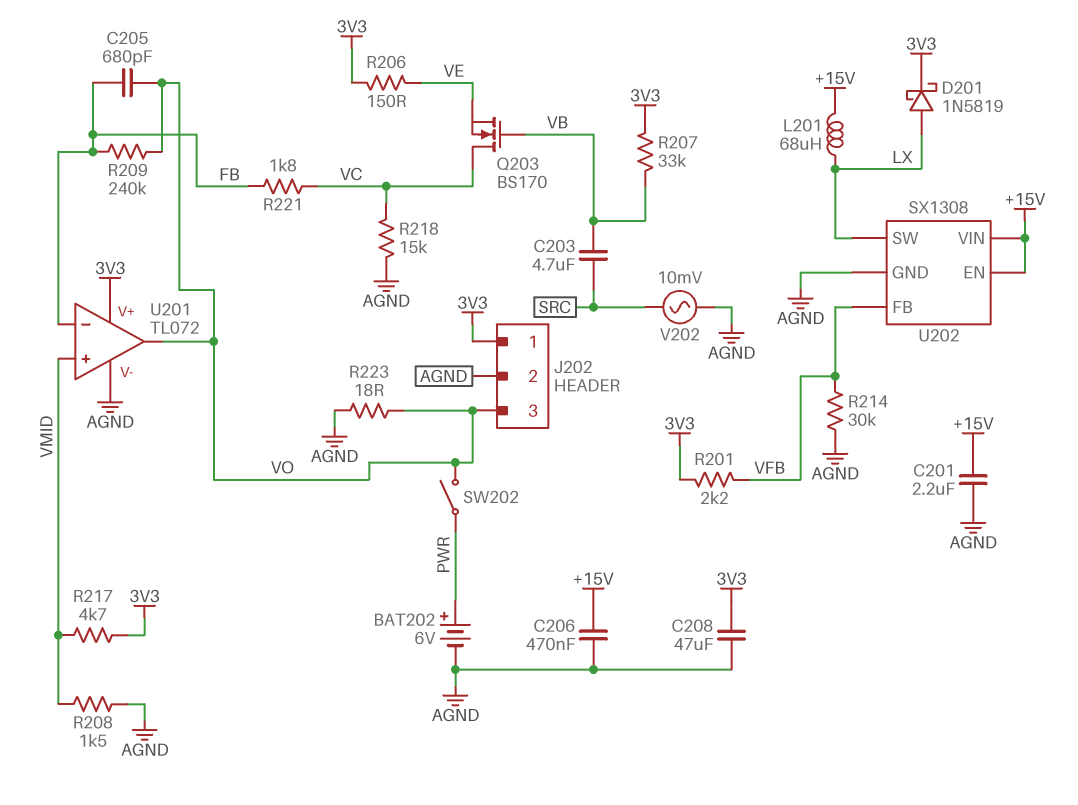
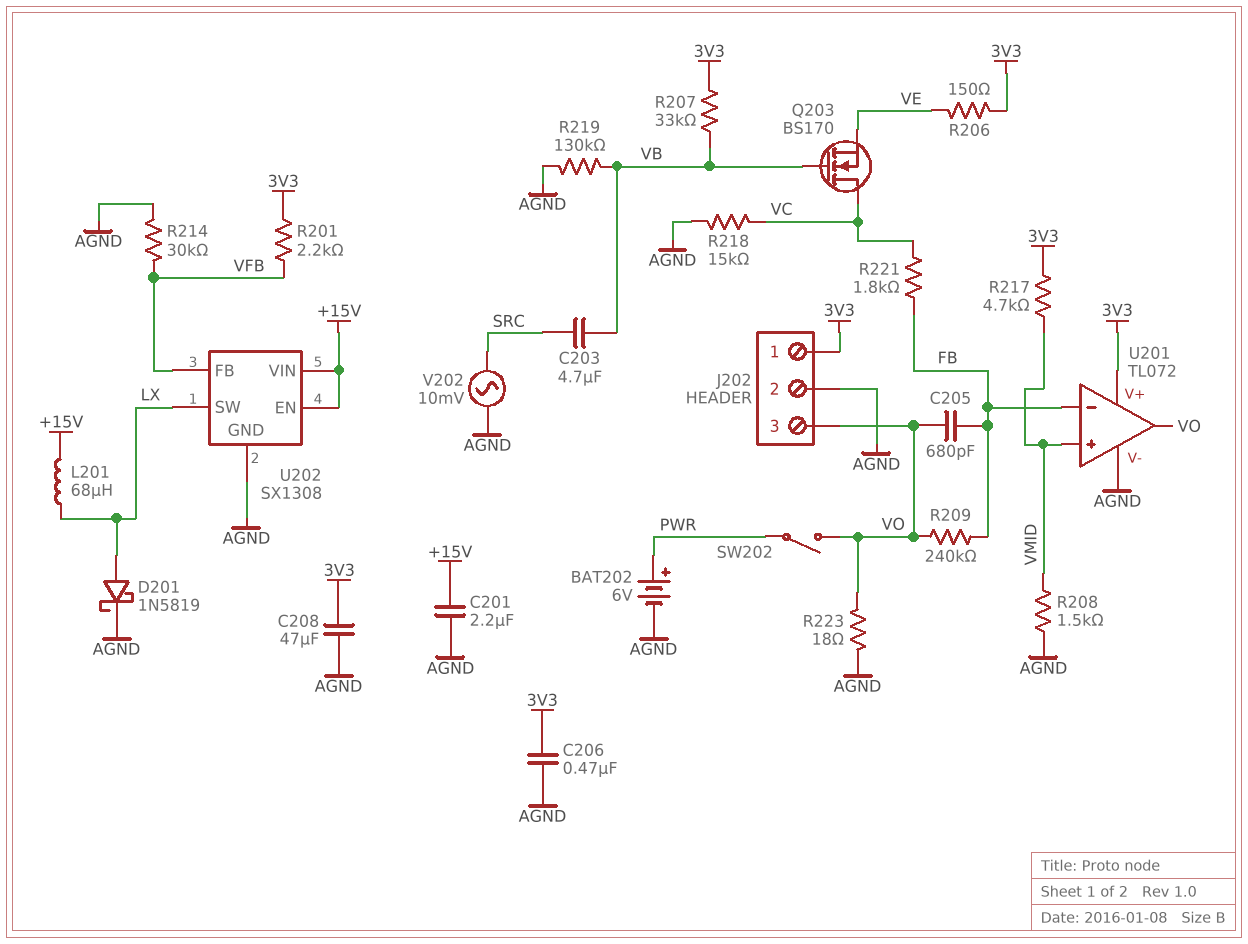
C206: 470nF (+15V, AGND) -> 470nF (3V3, AGND)
D201: schottky 1N5819 (A LX, K 3V3) -> schottky 1N5819 (A LX, K AGND)
R219: none -> 130k (AGND, VB)

